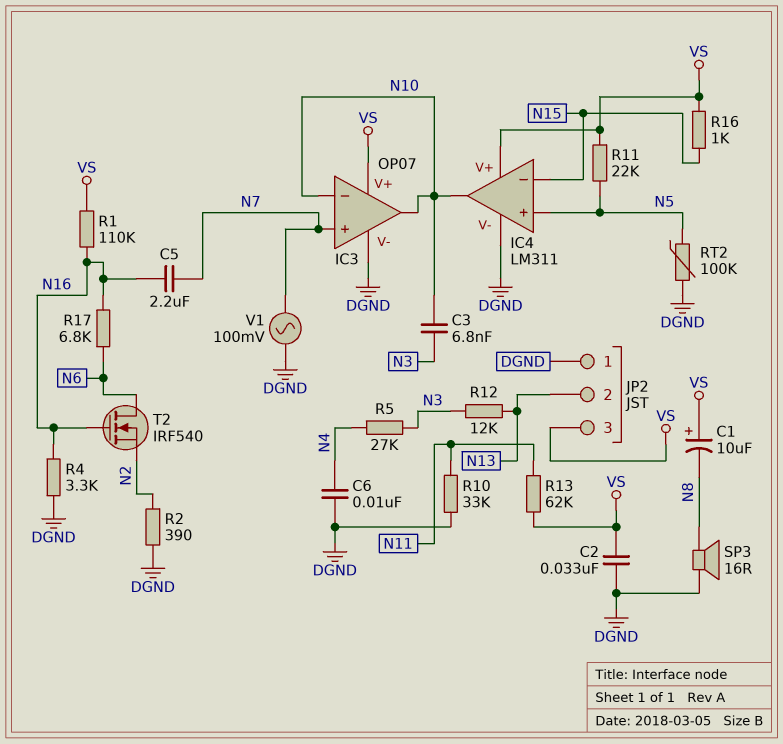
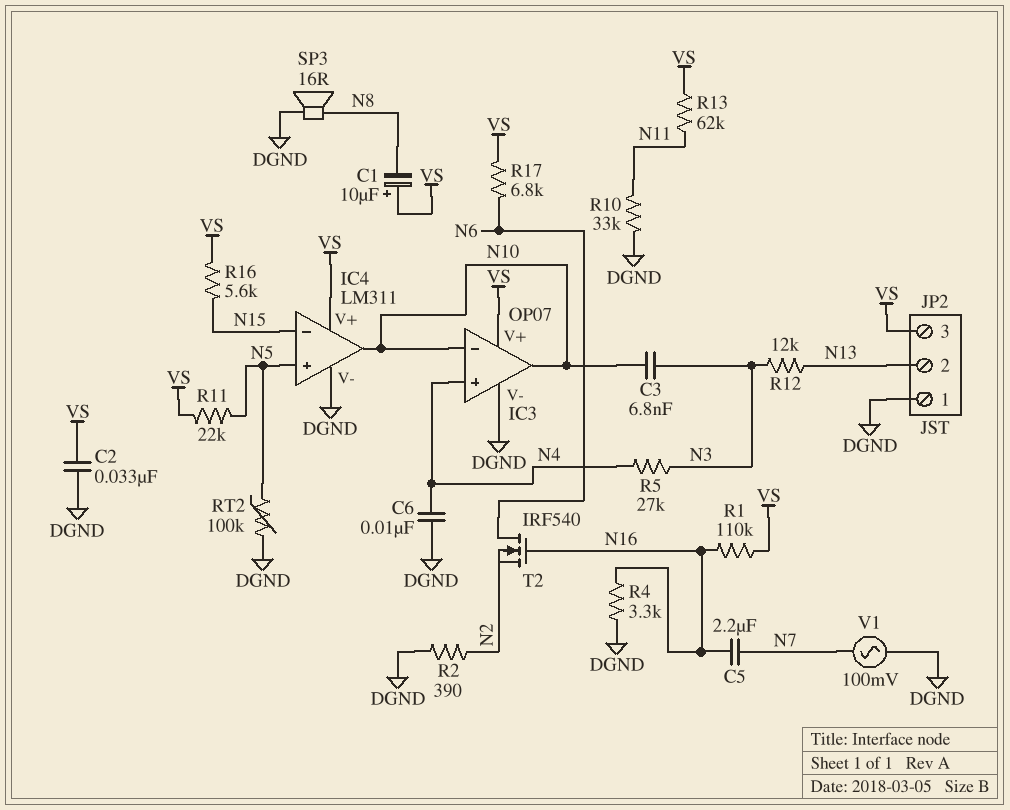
IC3 pin in+: N7 -> N4
R16: 1k (N15, VS) -> 5.6k (N15, VS)
R17: 6.8k (N6, N16) -> 6.8k (N6, VS)

